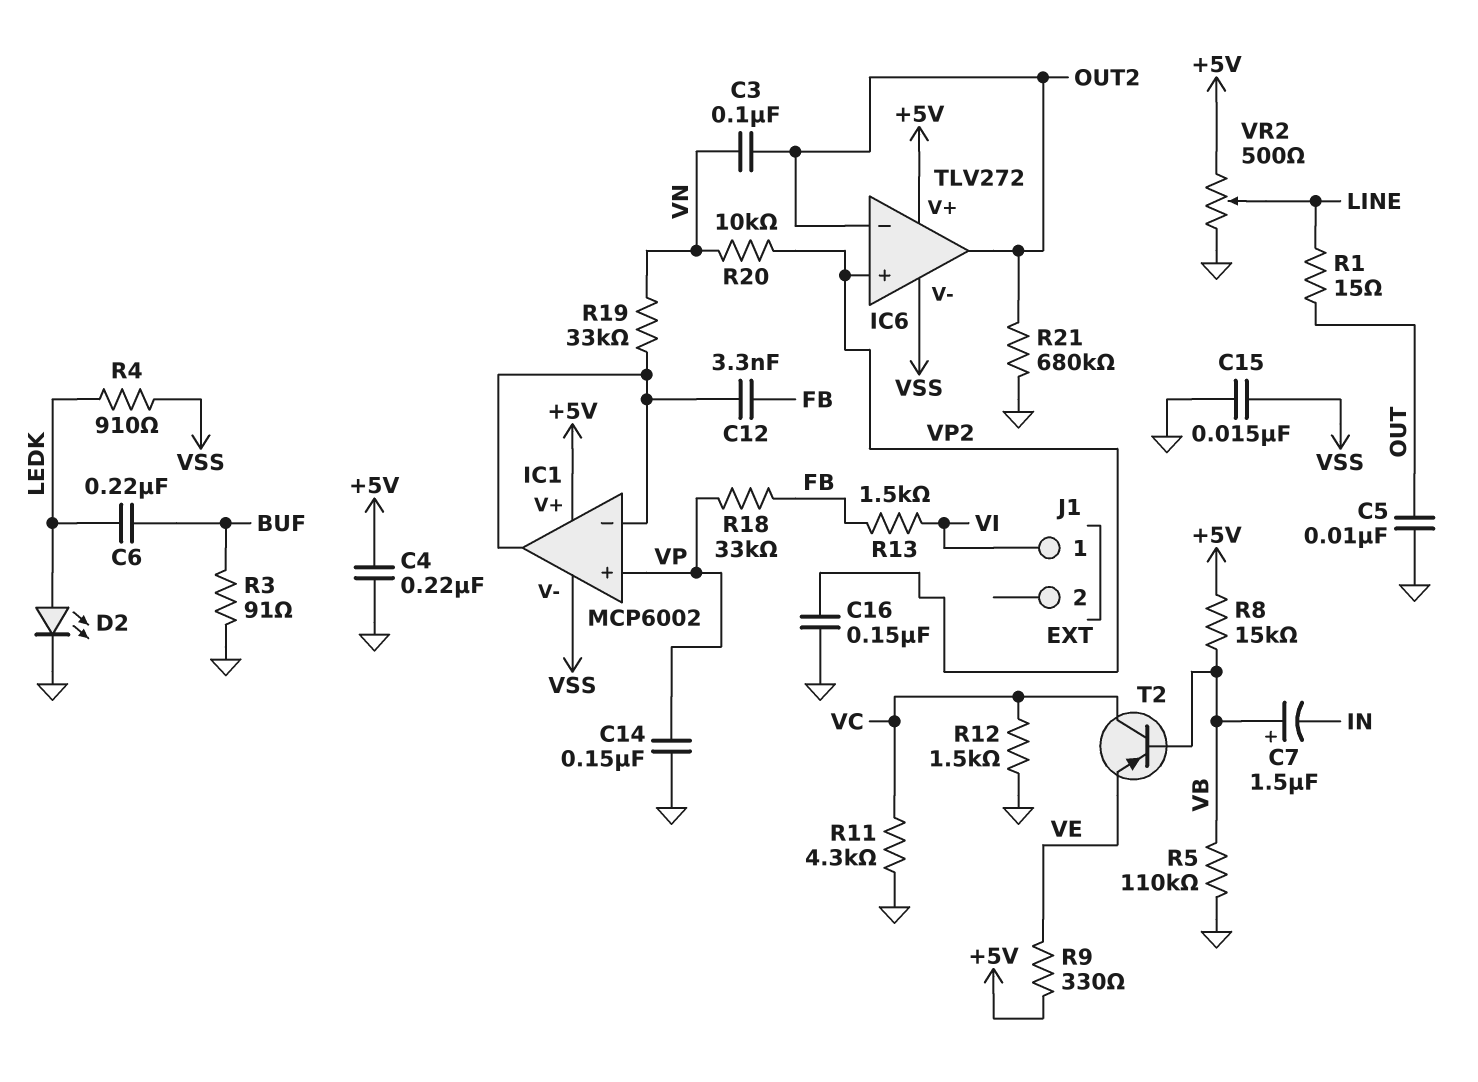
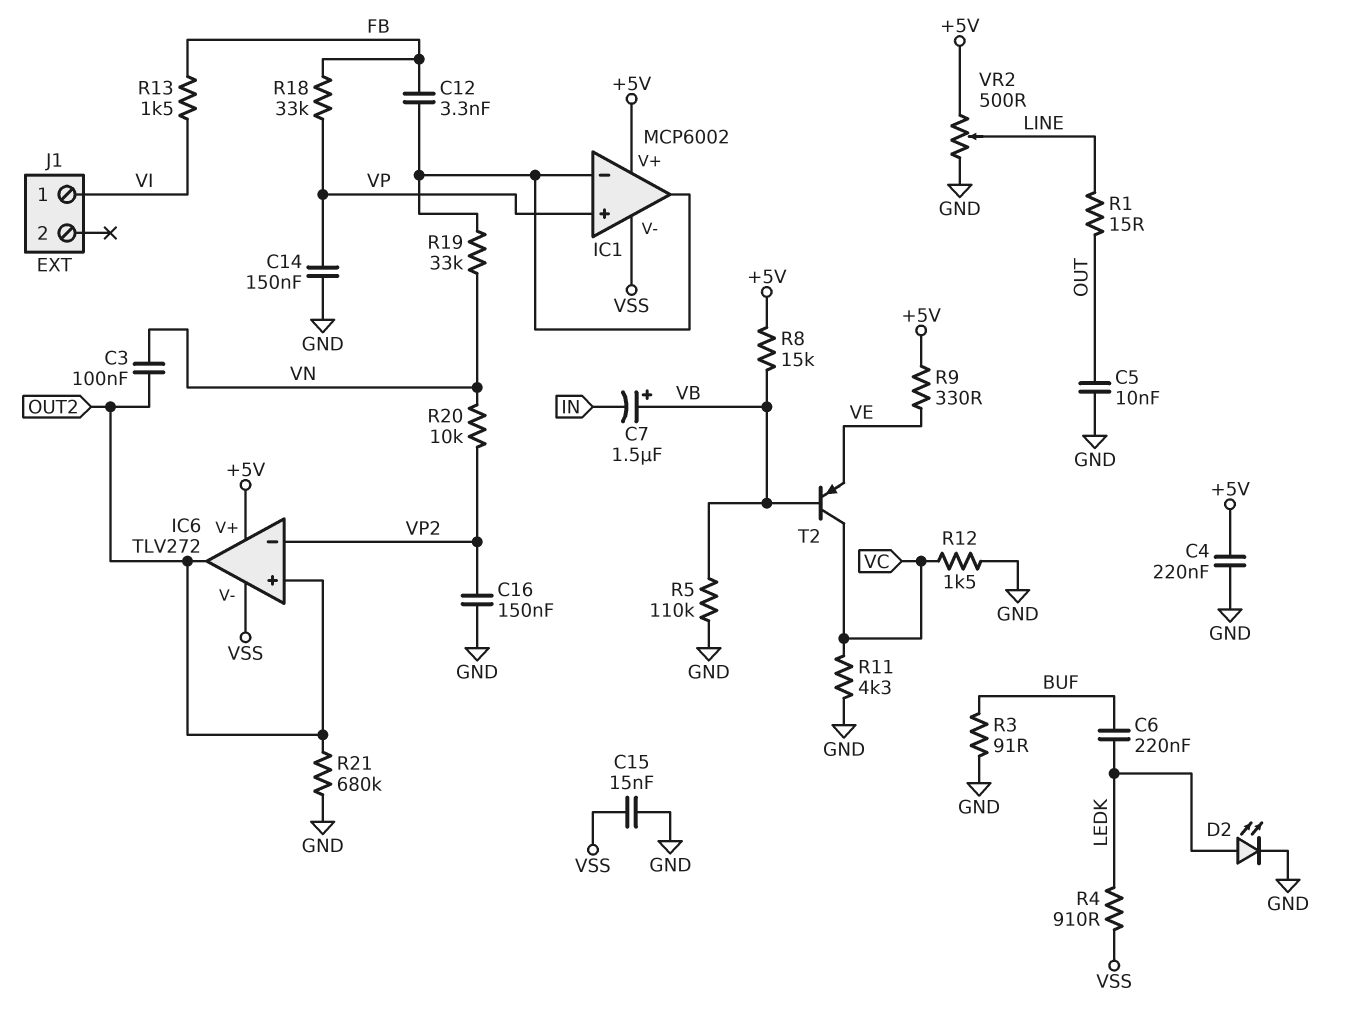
IC6 pin in+: VP2 -> OUT2
IC6 pin in-: OUT2 -> VP2

